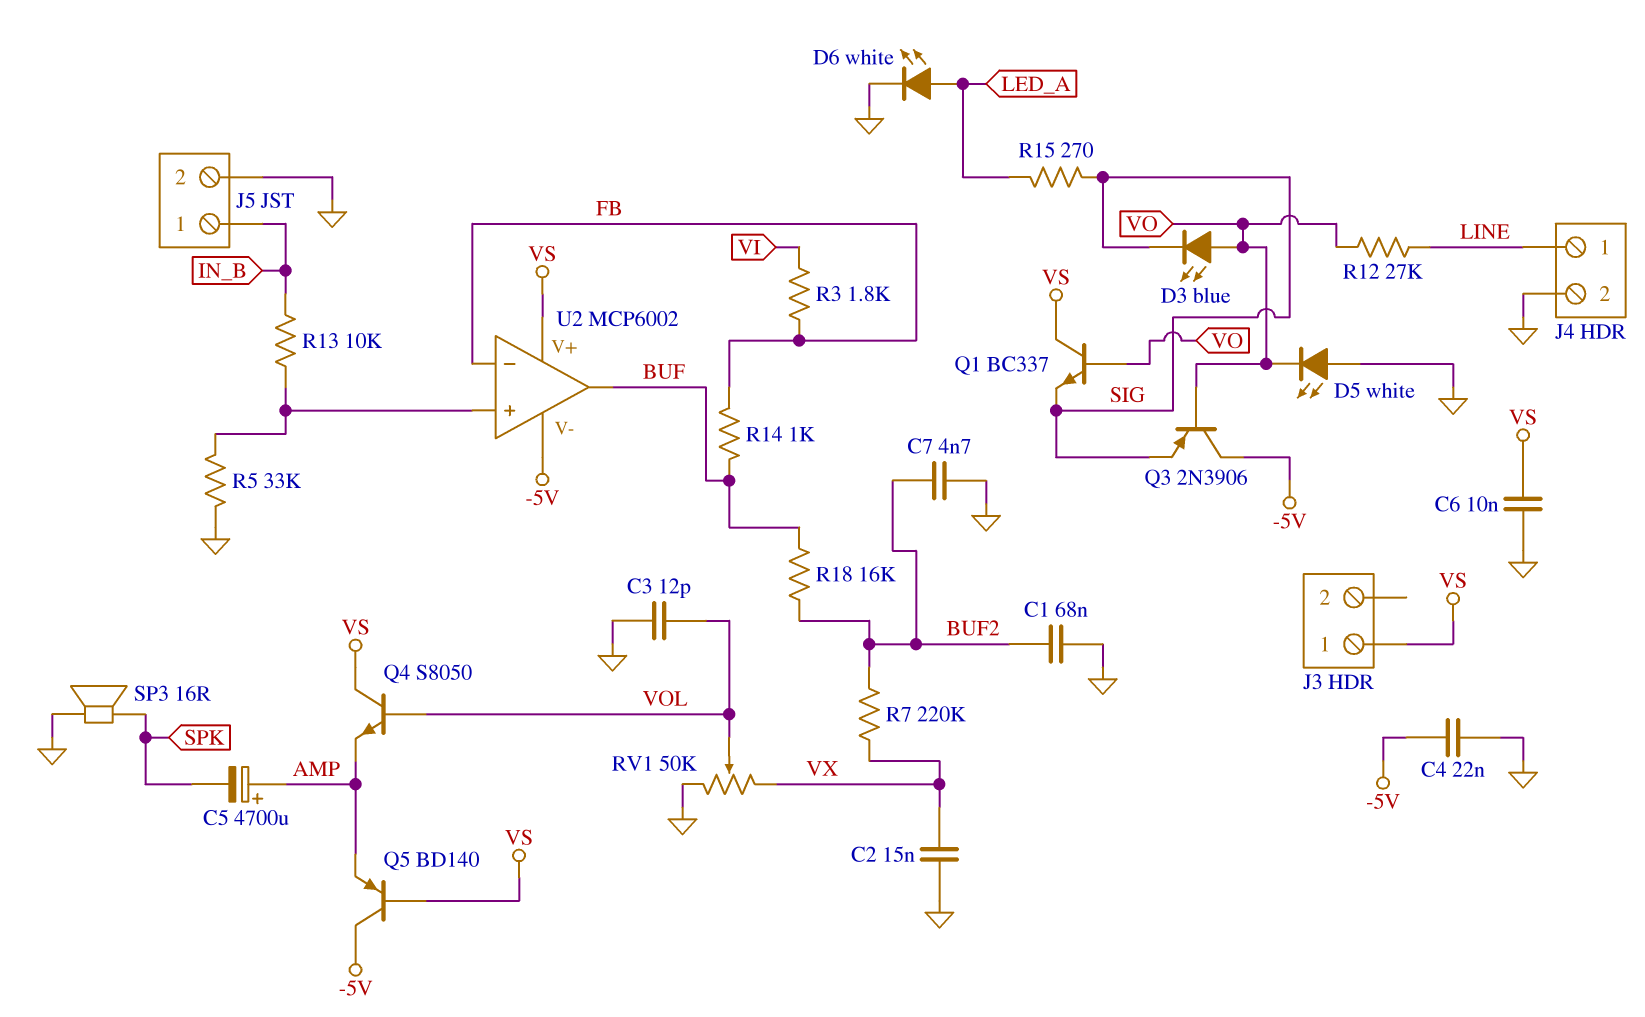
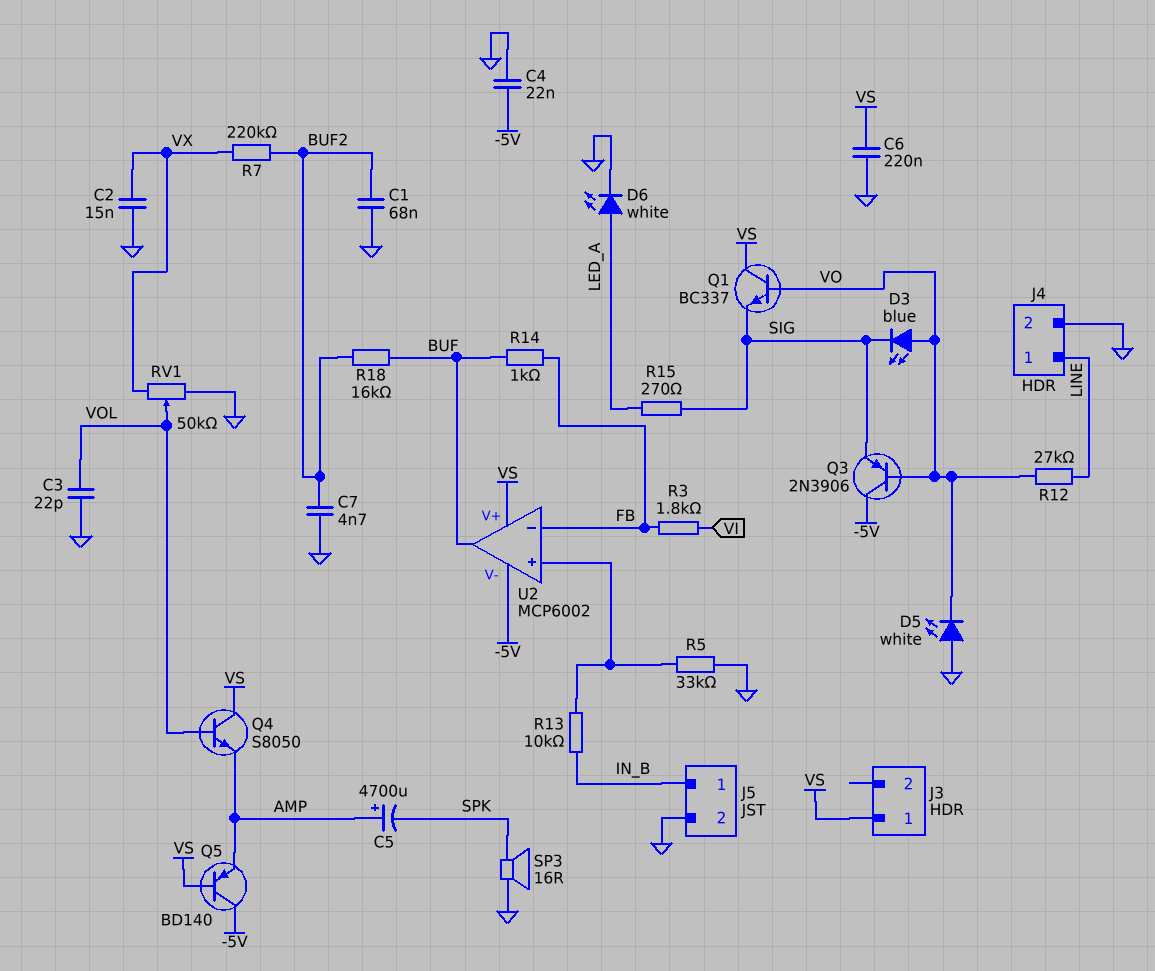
C3: 12pF (GND, VOL) -> 22pF (GND, VOL)
C6: 10nF (GND, VS) -> 220nF (GND, VS)

